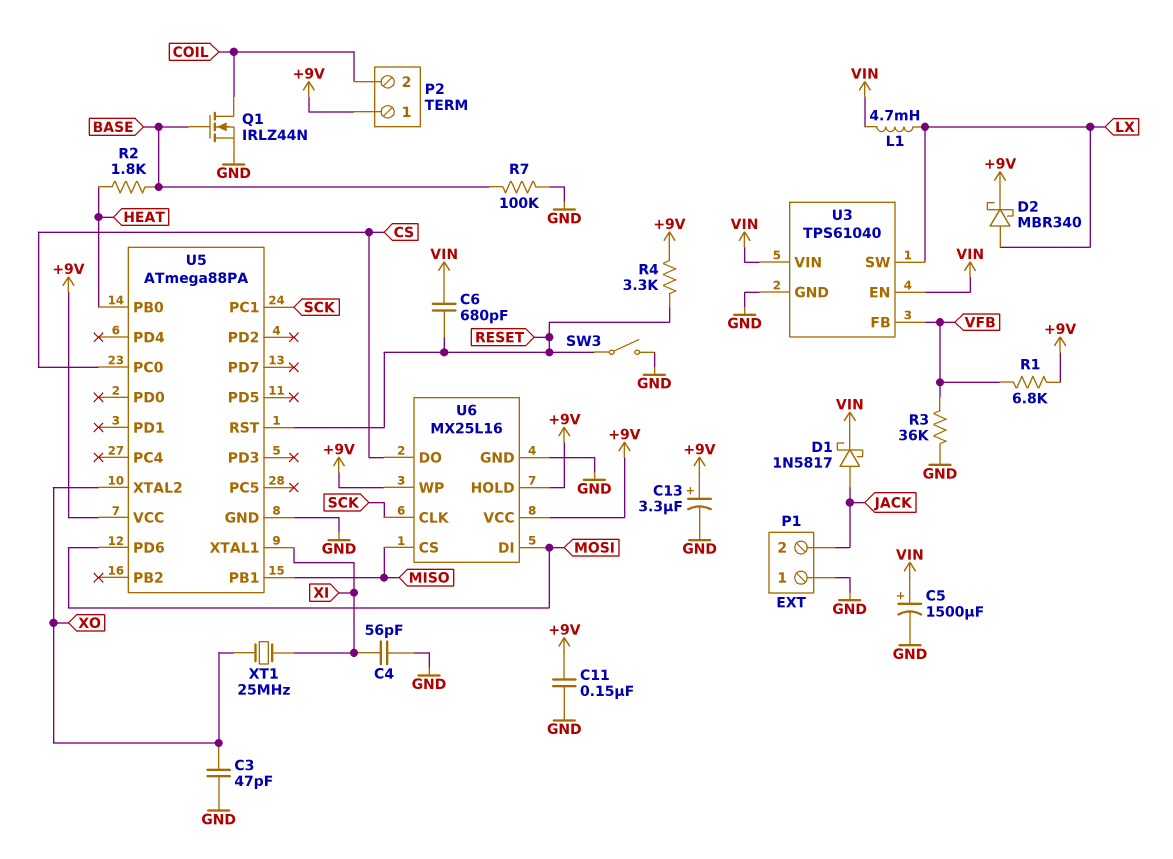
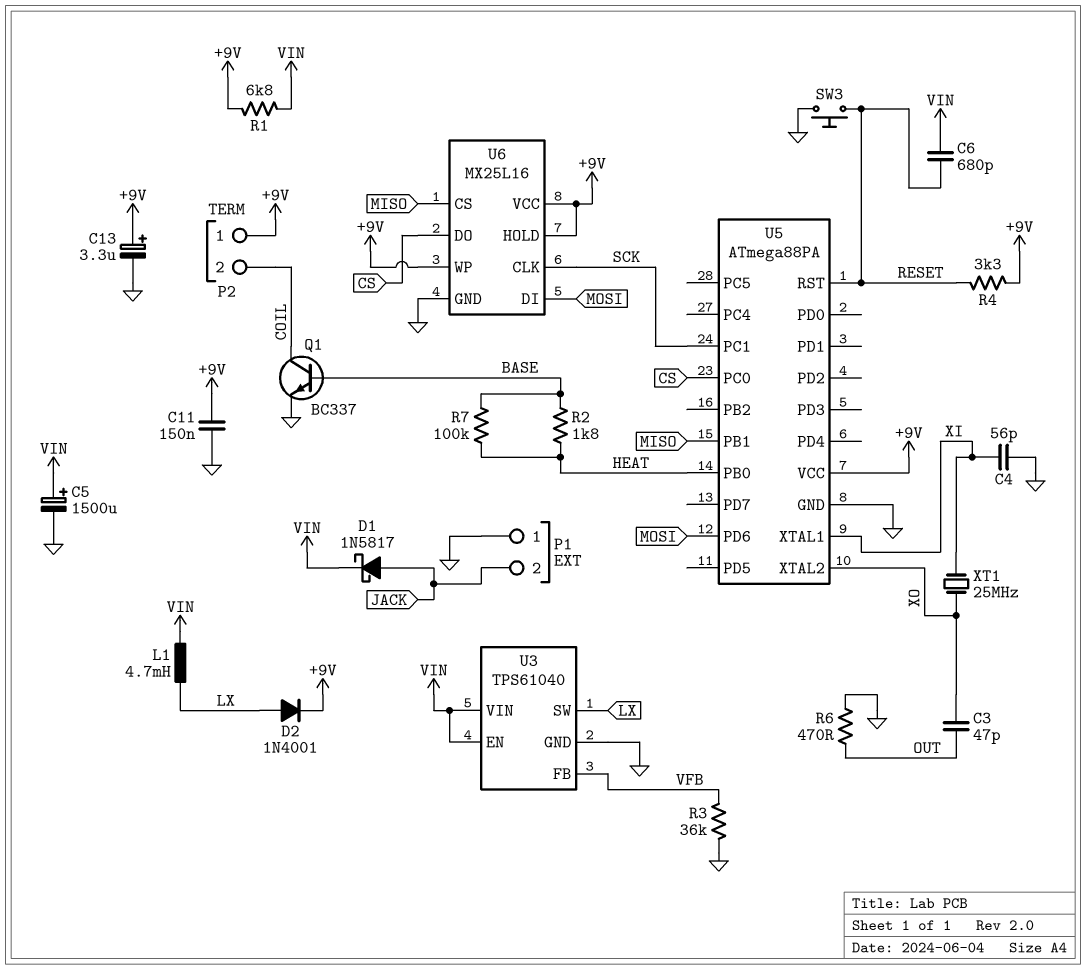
C3: 47pF (GND, XO) -> 47pF (OUT, XO)
D2: schottky MBR340 (A LX, K +9V) -> diode 1N4001 (A LX, K +9V)
Q1: NMOS IRLZ44N (G BASE, D COIL, S GND) -> NPN BC337 (B BASE, C COIL, E GND)
R1: 6.8k (+9V, VFB) -> 6.8k (+9V, VIN)
R6: none -> 470 (GND, OUT)
R7: 100k (BASE, GND) -> 100k (BASE, HEAT)
SW3: switch (GND, RESET) -> button (GND, RESET)

